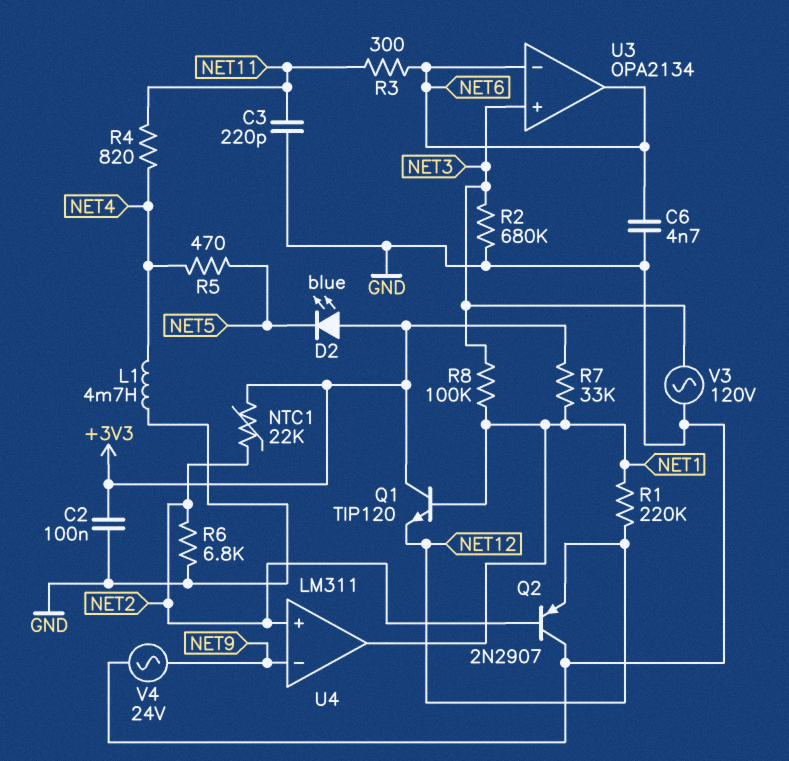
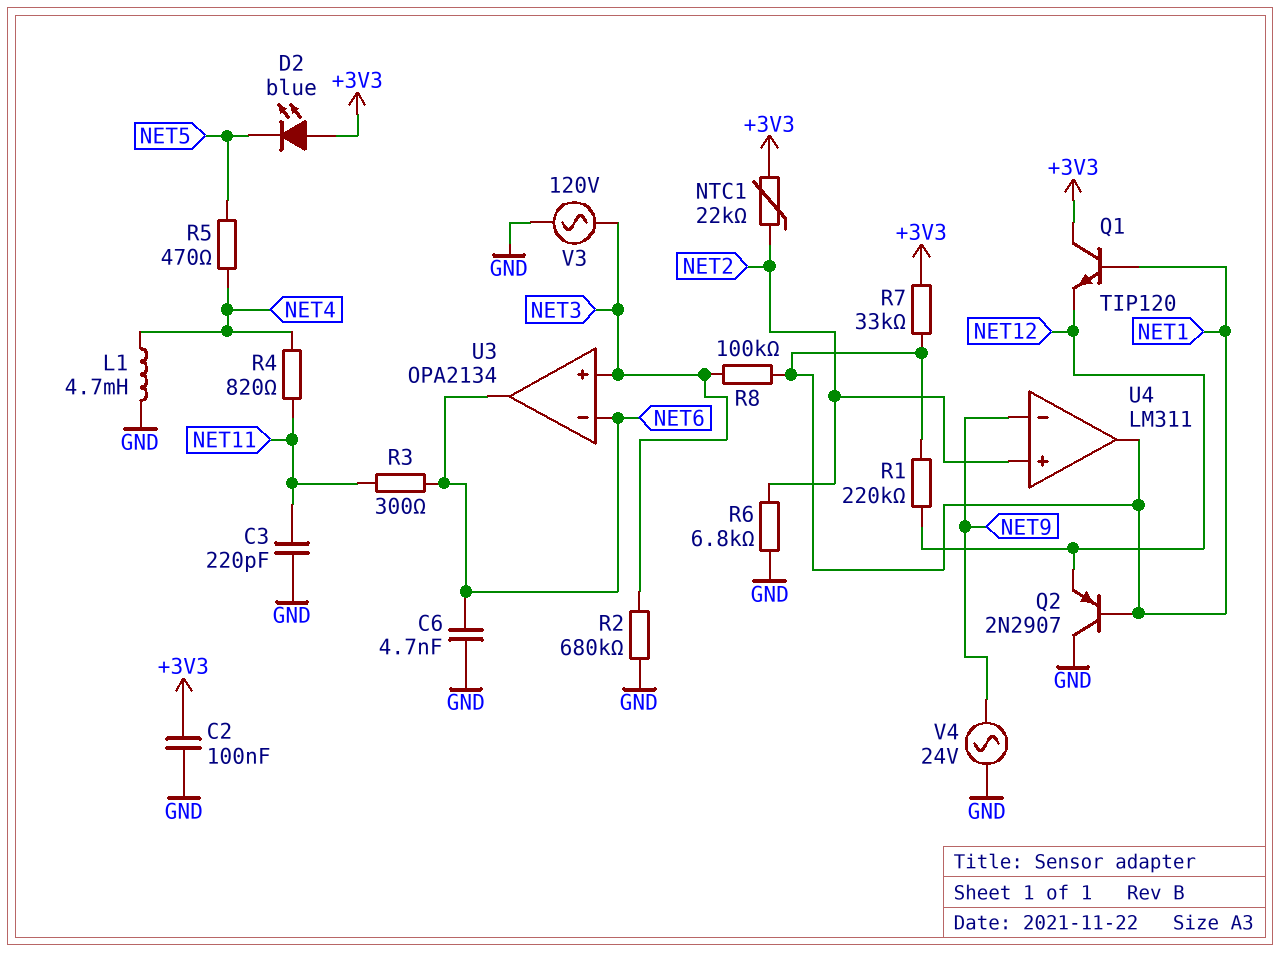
Q2: PNP 2N2907 (B NET2, C GND, E NET12) -> PNP 2N2907 (B NET1, C GND, E NET12)

